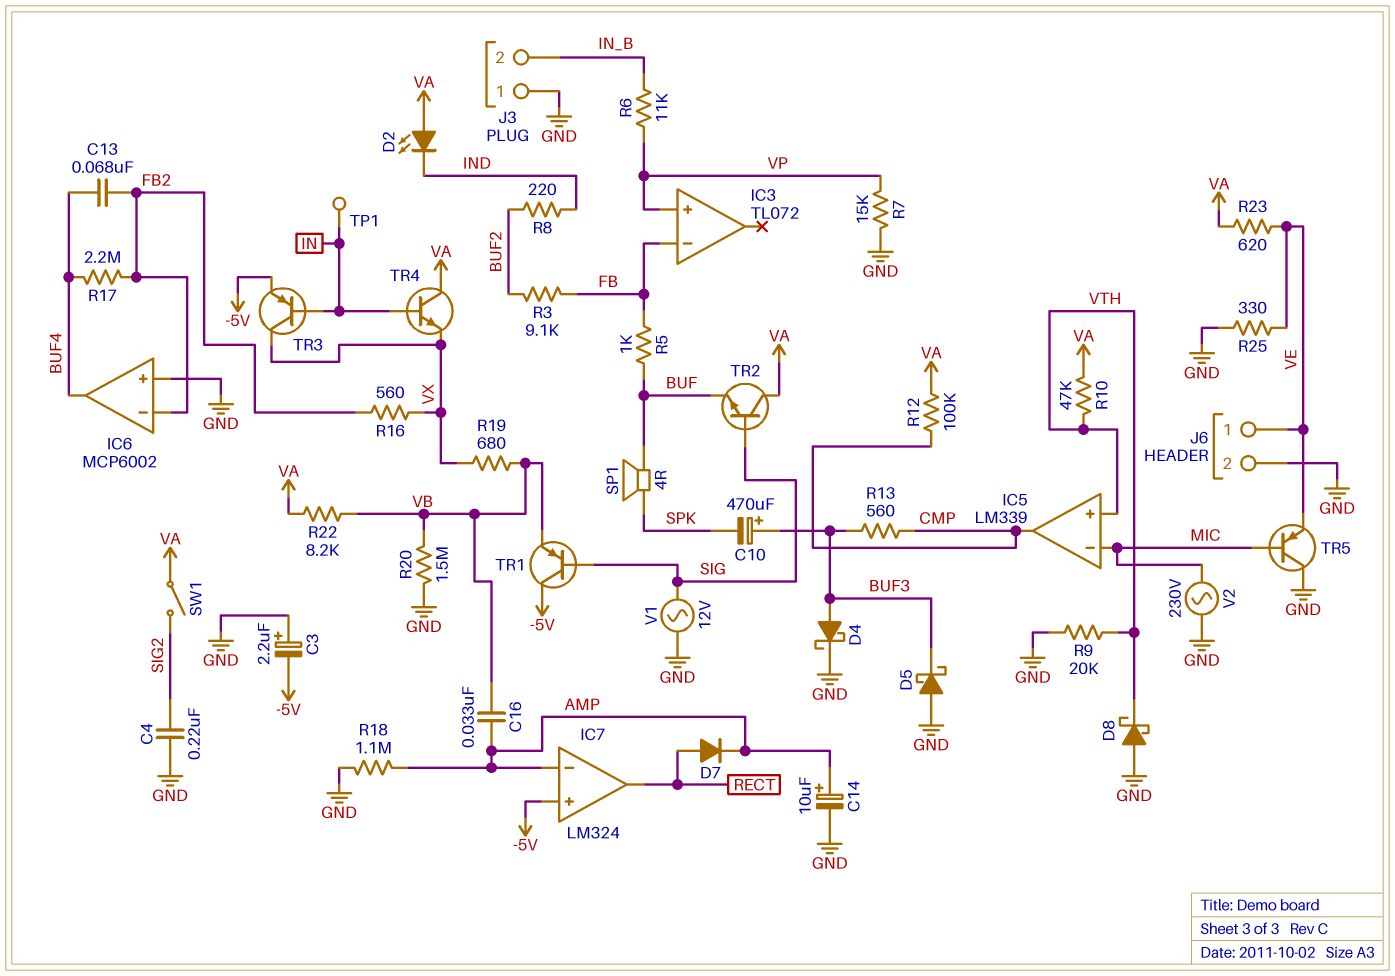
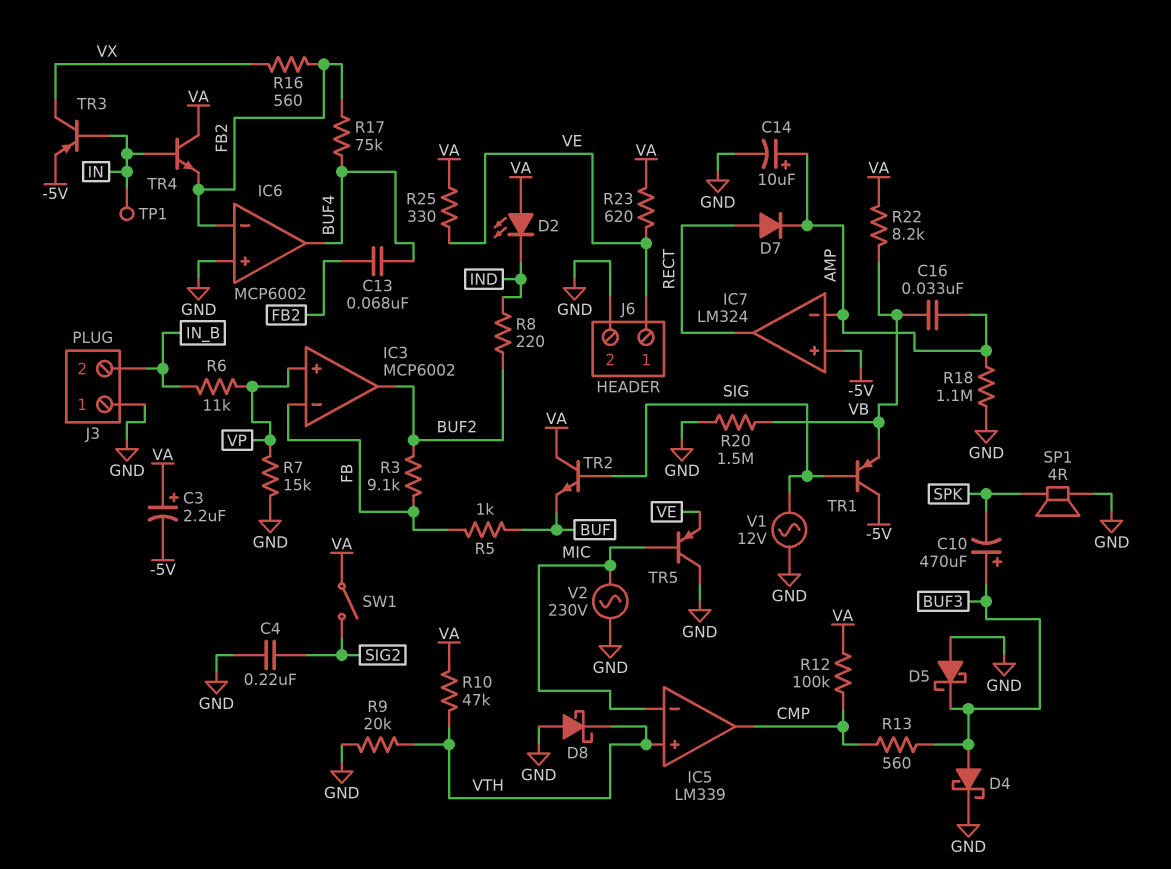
C3: 2.2uF (plus GND, minus -5V) -> 2.2uF (plus VA, minus -5V)
IC3: TL072 -> MCP6002
IC3 pin out: none -> BUF2
R17: 2.2M (BUF4, FB2) -> 75k (BUF4, FB2)
R19: 680 (VB, VX) -> none
R25: 330 (GND, VE) -> 330 (VA, VE)
SP1: speaker 4R (BUF, SPK) -> speaker 4R (GND, SPK)
TR4: NPN (B IN, C VA, E VX) -> NPN (B IN, C VA, E FB2)

